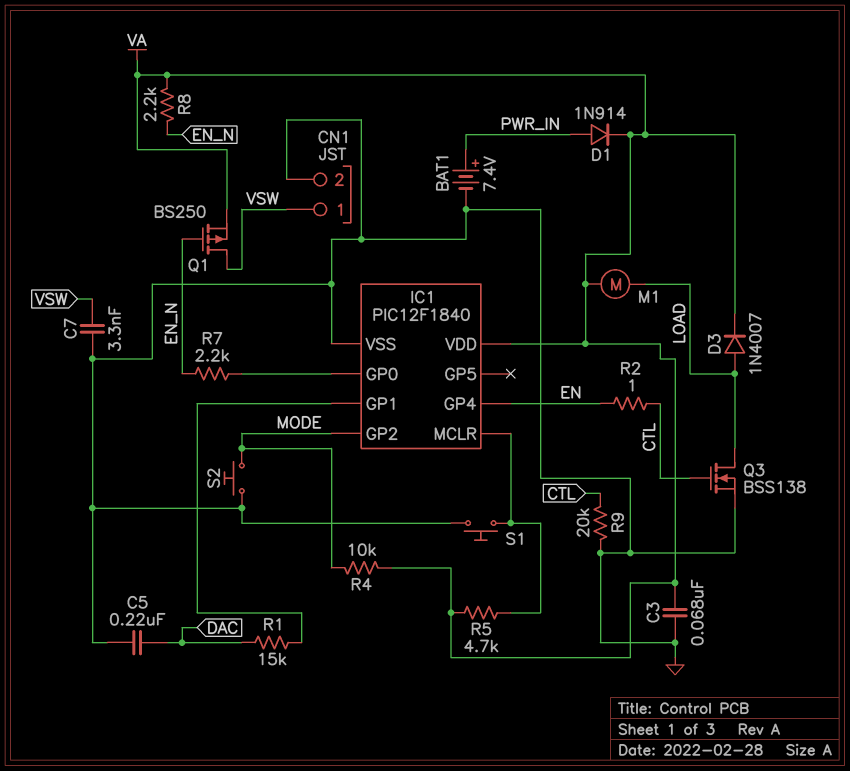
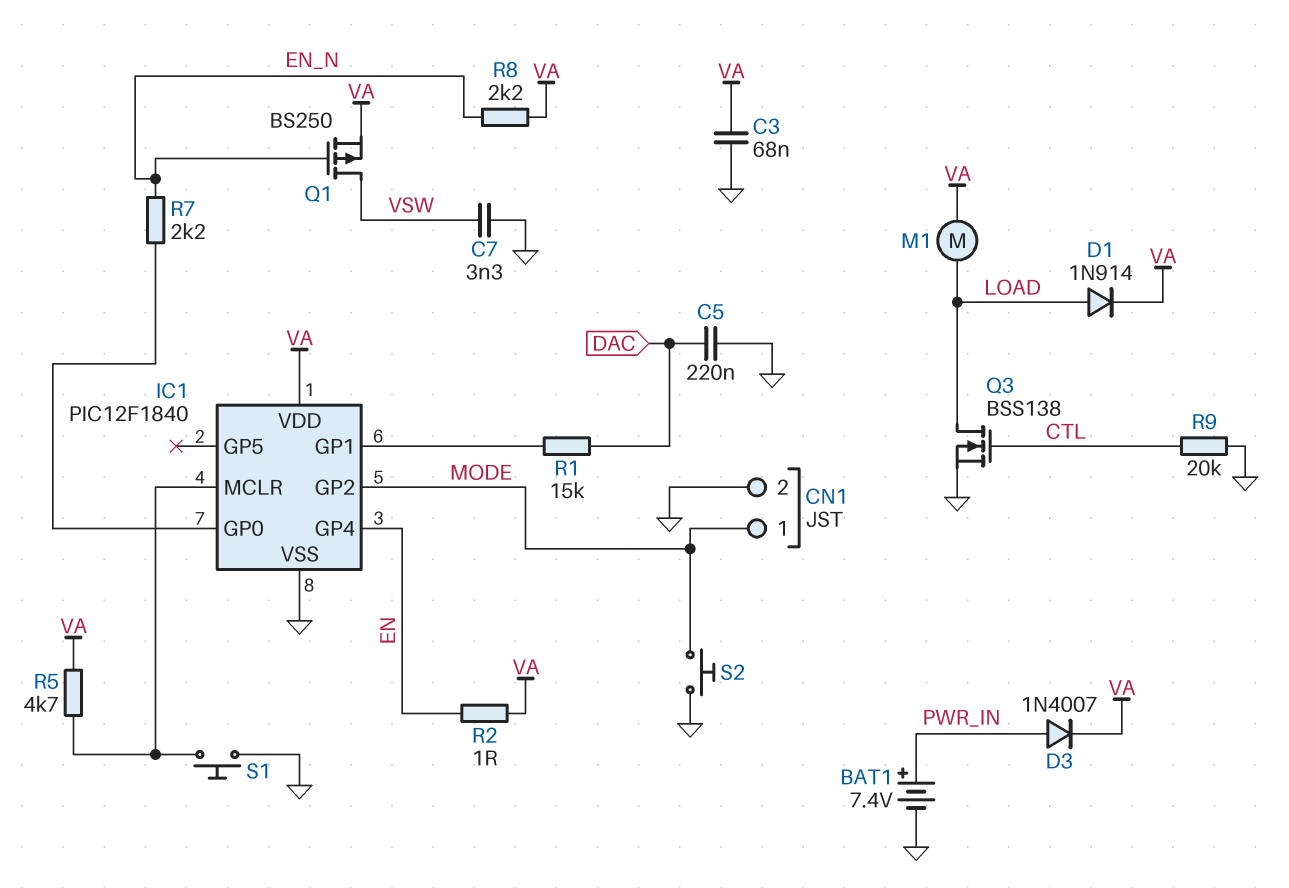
CN1 pin 1: VSW -> MODE
D1: diode 1N914 (A PWR_IN, K VA) -> diode 1N914 (A LOAD, K VA)
D3: diode 1N4007 (A LOAD, K VA) -> diode 1N4007 (A PWR_IN, K VA)
R2: 1 (CTL, EN) -> 1 (EN, VA)
R4: 10k (MODE, VA) -> none

